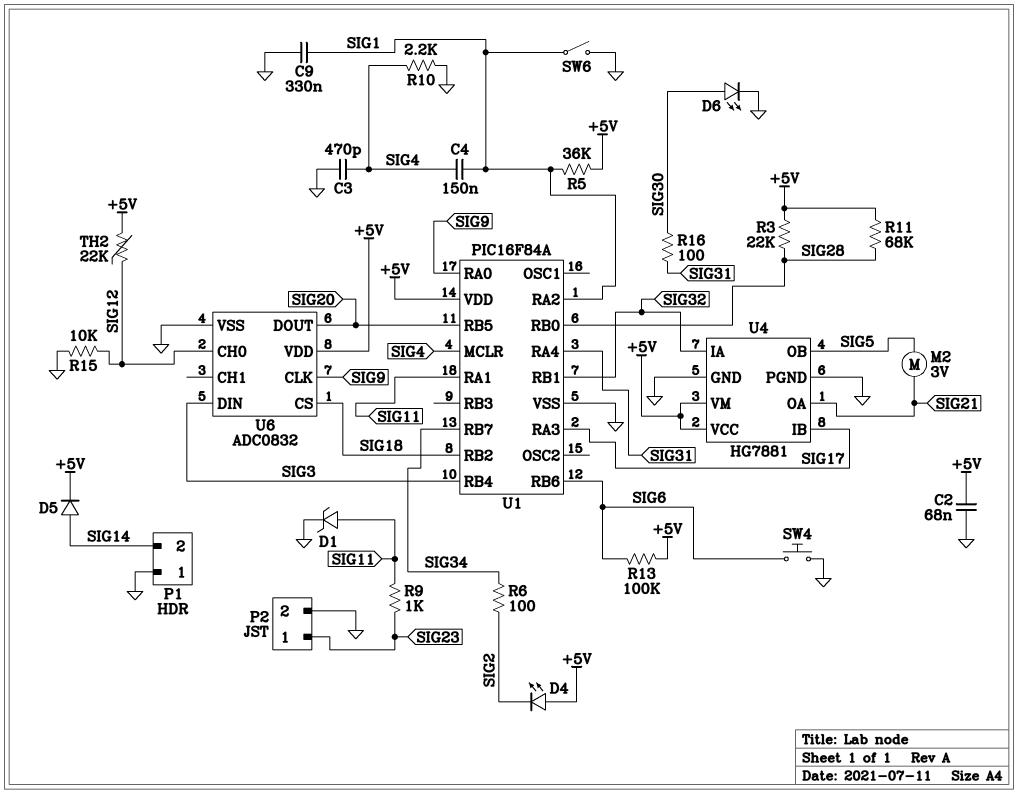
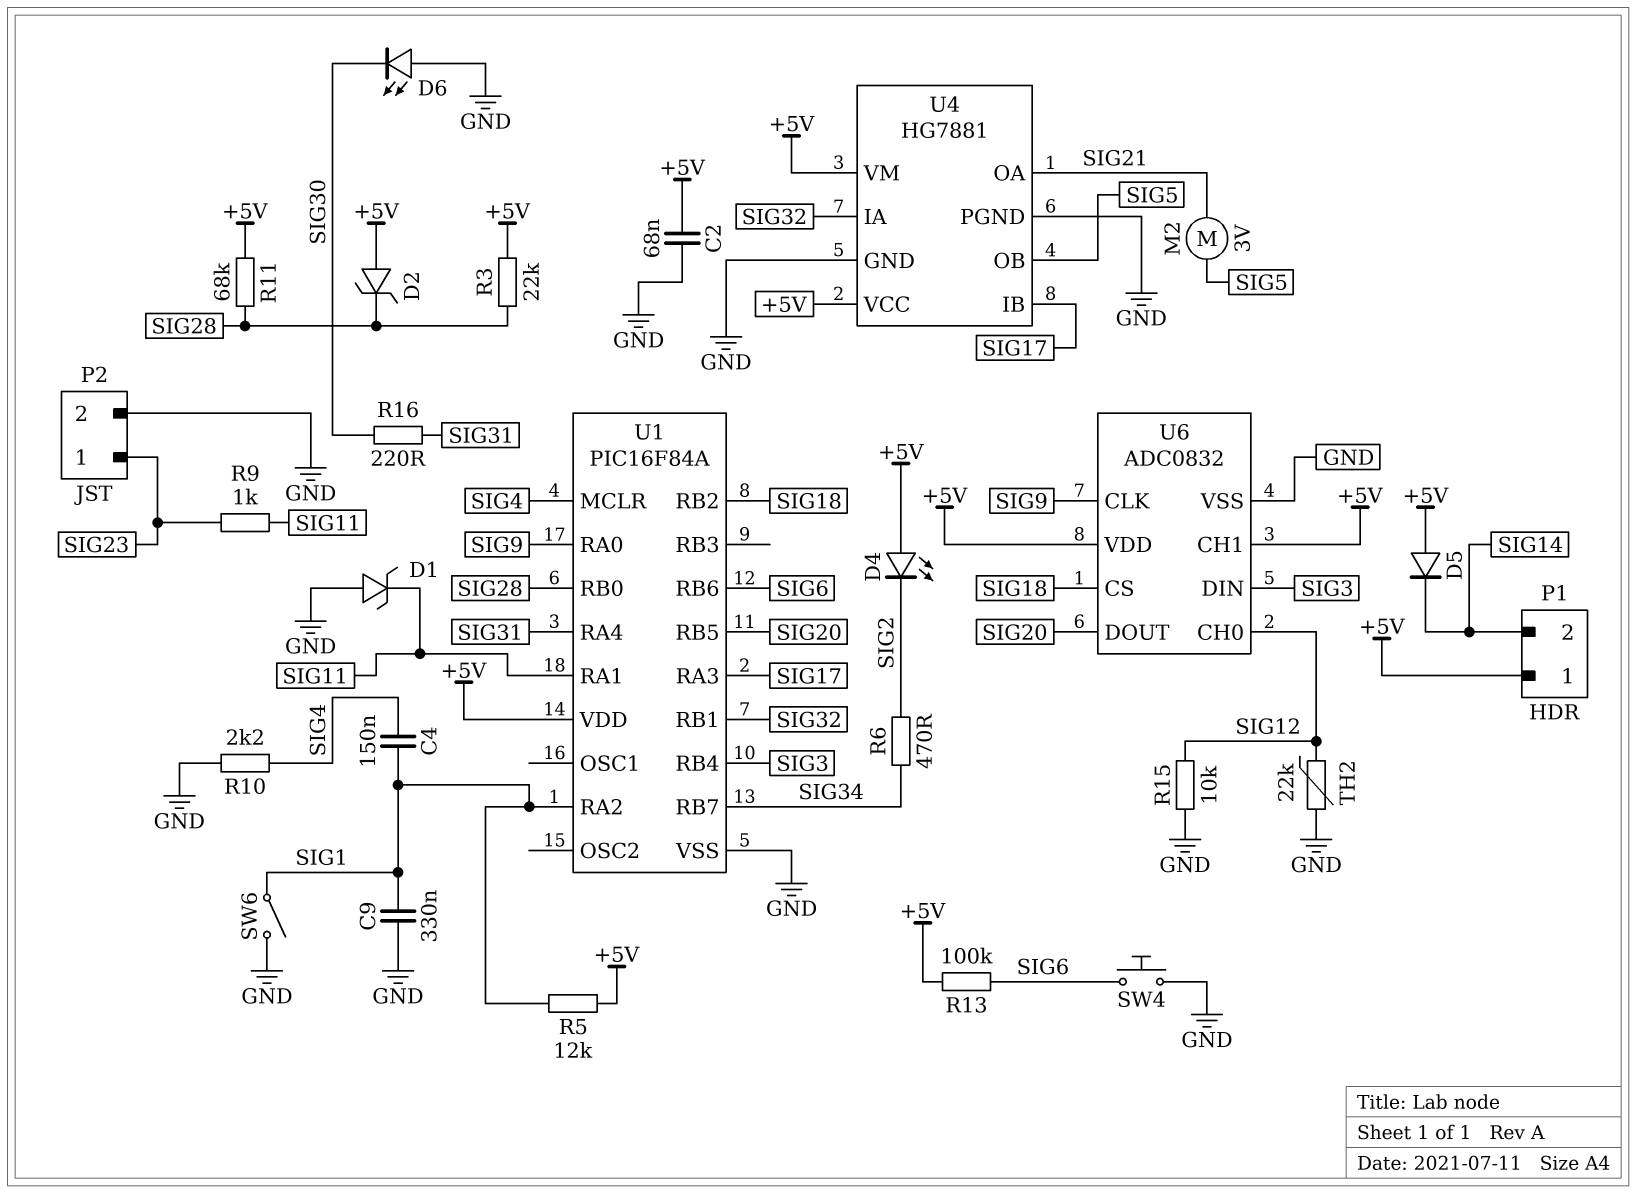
C3: 470pF (GND, SIG4) -> none
D1: zener (A SIG11, K GND) -> zener (A GND, K SIG11)
D2: none -> zener (A +5V, K SIG28)
D5: diode (A SIG14, K +5V) -> diode (A +5V, K SIG14)
D6: LED (A SIG30, K GND) -> LED (A GND, K SIG30)
P1 pin 1: GND -> +5V
R5: 36k (+5V, SIG1) -> 12k (+5V, SIG1)
R6: 100 (SIG2, SIG34) -> 470 (SIG2, SIG34)
R16: 100 (SIG30, SIG31) -> 220 (SIG30, SIG31)
TH2: 22k (+5V, SIG12) -> 22k (GND, SIG12)
U6 pin CH1: none -> +5V

